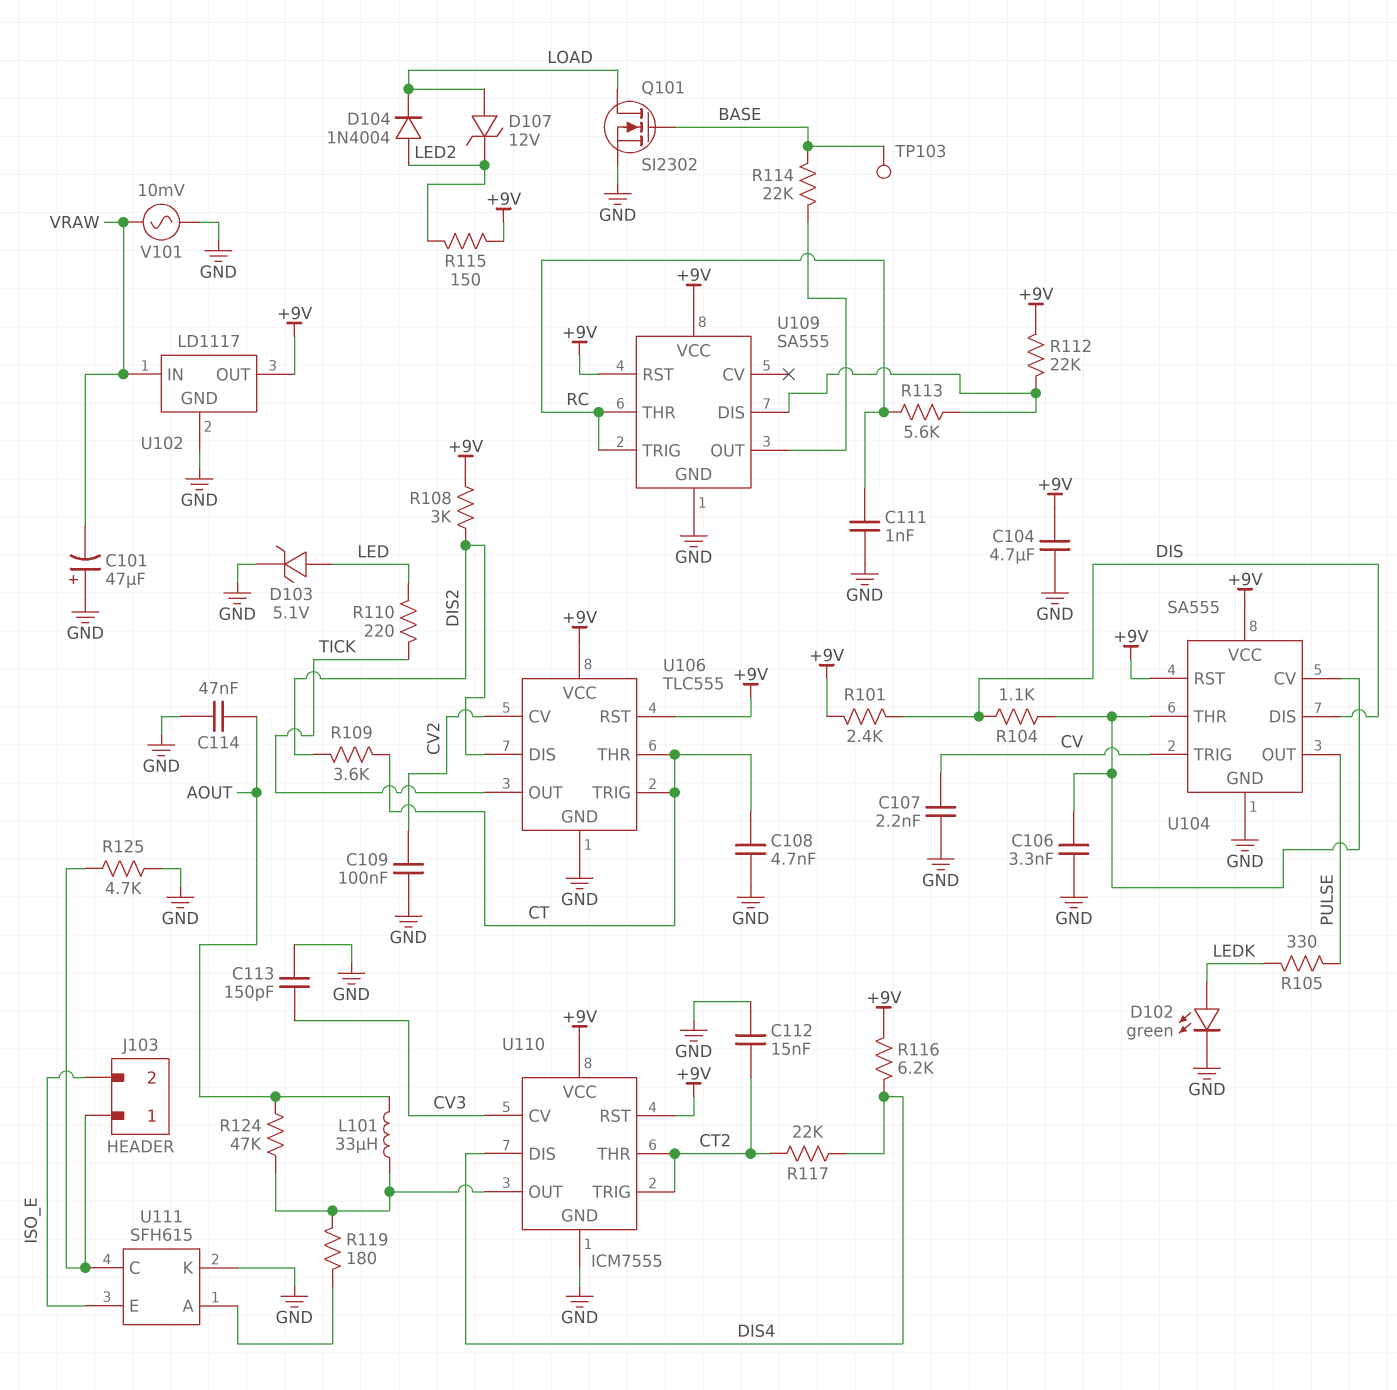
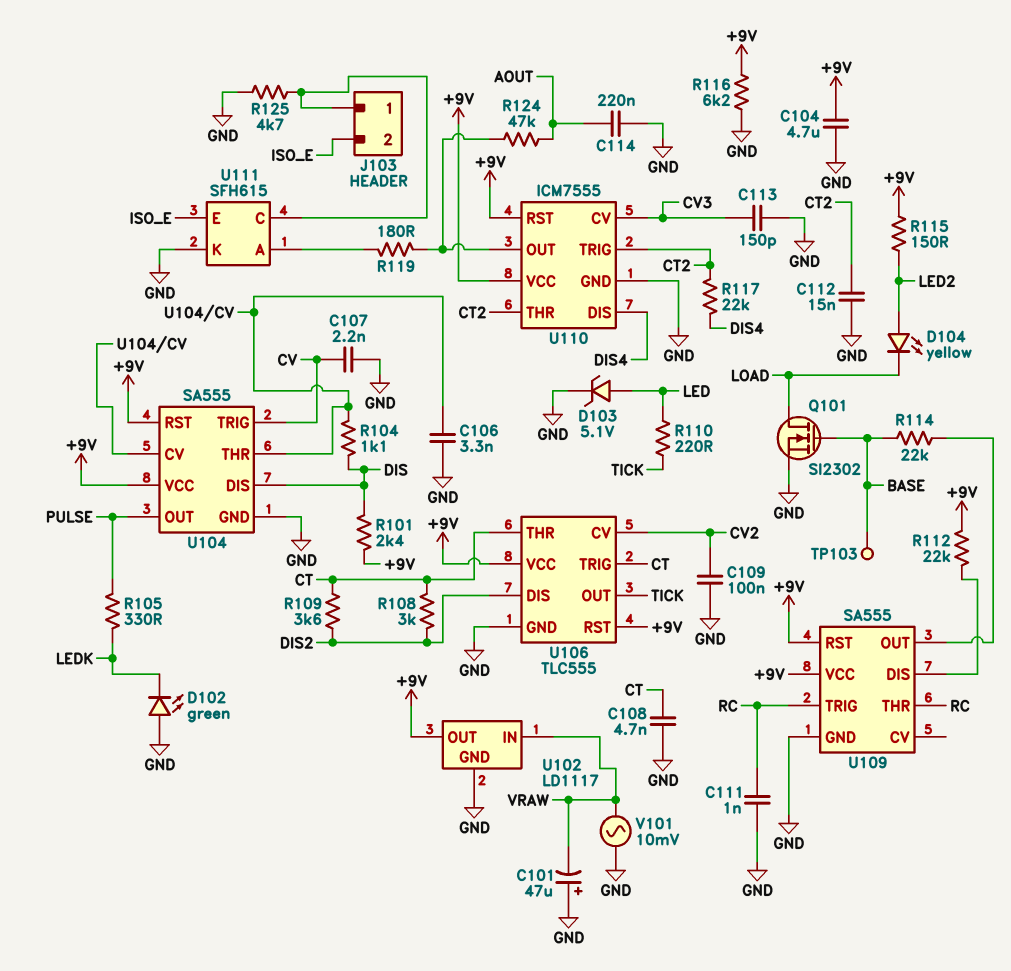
C114: 47nF (AOUT, GND) -> 220nF (AOUT, GND)
D102: LED green (A LEDK, K GND) -> LED green (A GND, K LEDK)
D104: diode 1N4004 (A LED2, K LOAD) -> LED yellow (A LED2, K LOAD)
D107: zener 12V (A LOAD, K LED2) -> none
L101: 33uH (AOUT, U110/OUT) -> none
R108: 3k (+9V, DIS2) -> 3k (CT, DIS2)
R113: 5.6k (RC, U109/DIS) -> none
R116: 6.2k (+9V, DIS4) -> 6.2k (+9V, GND)

